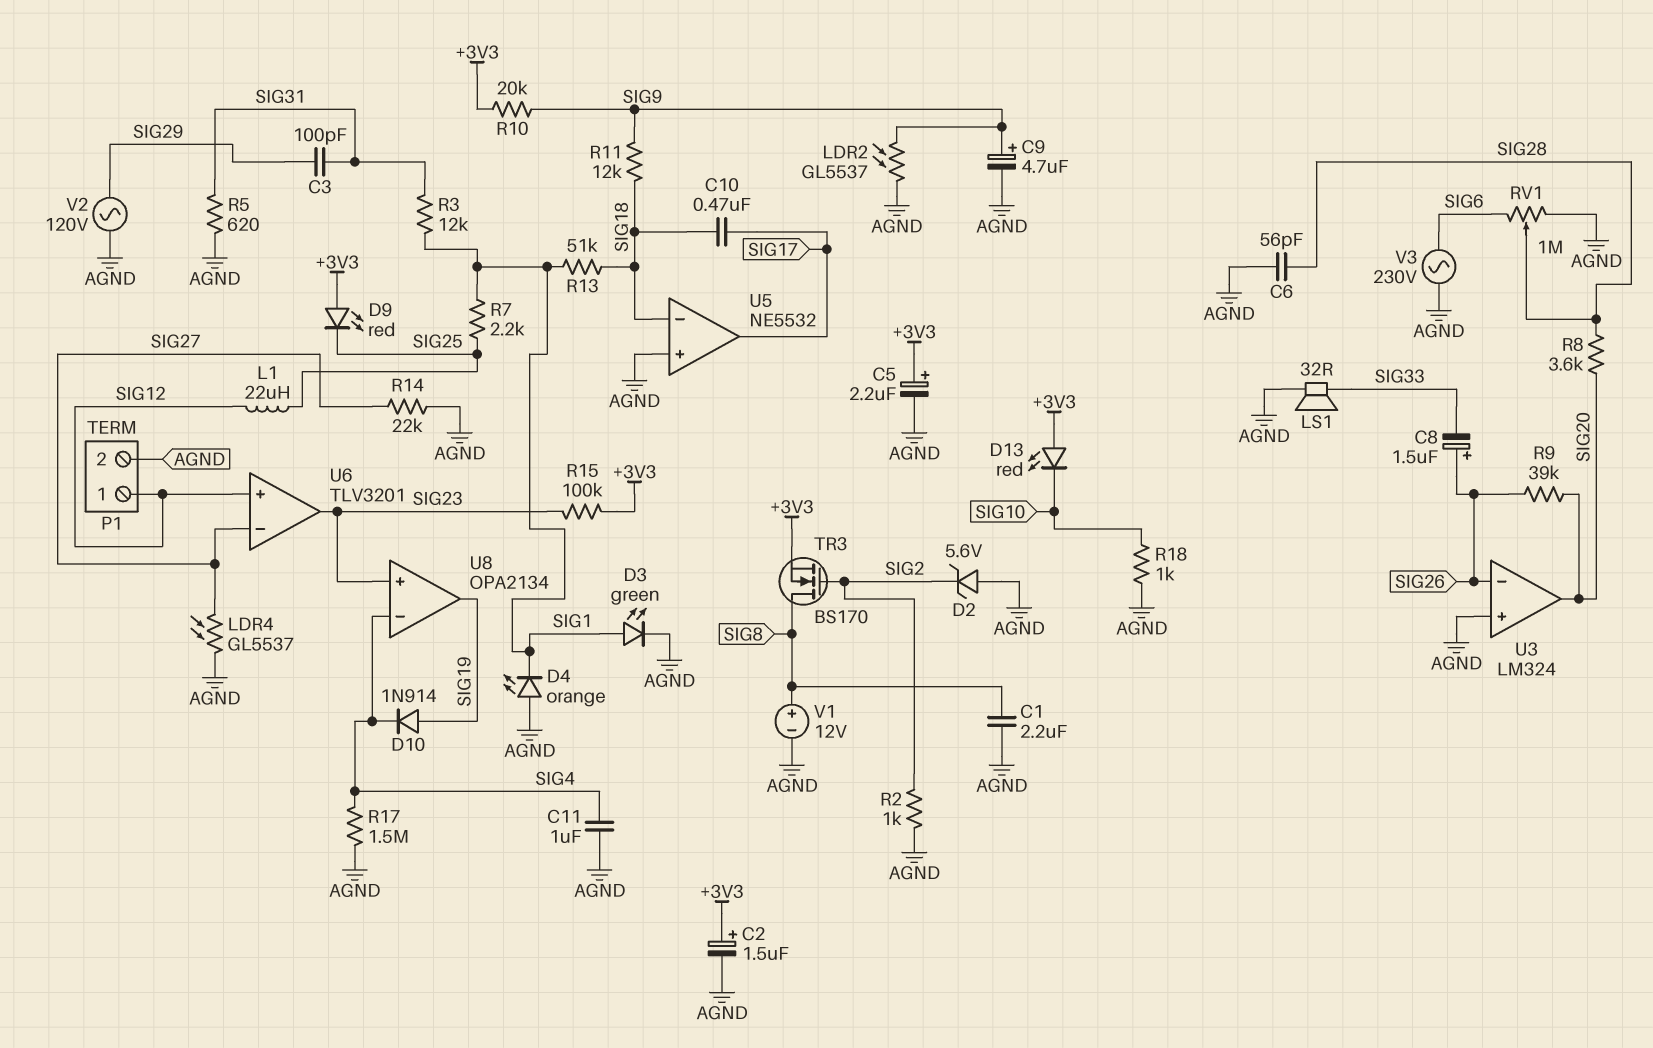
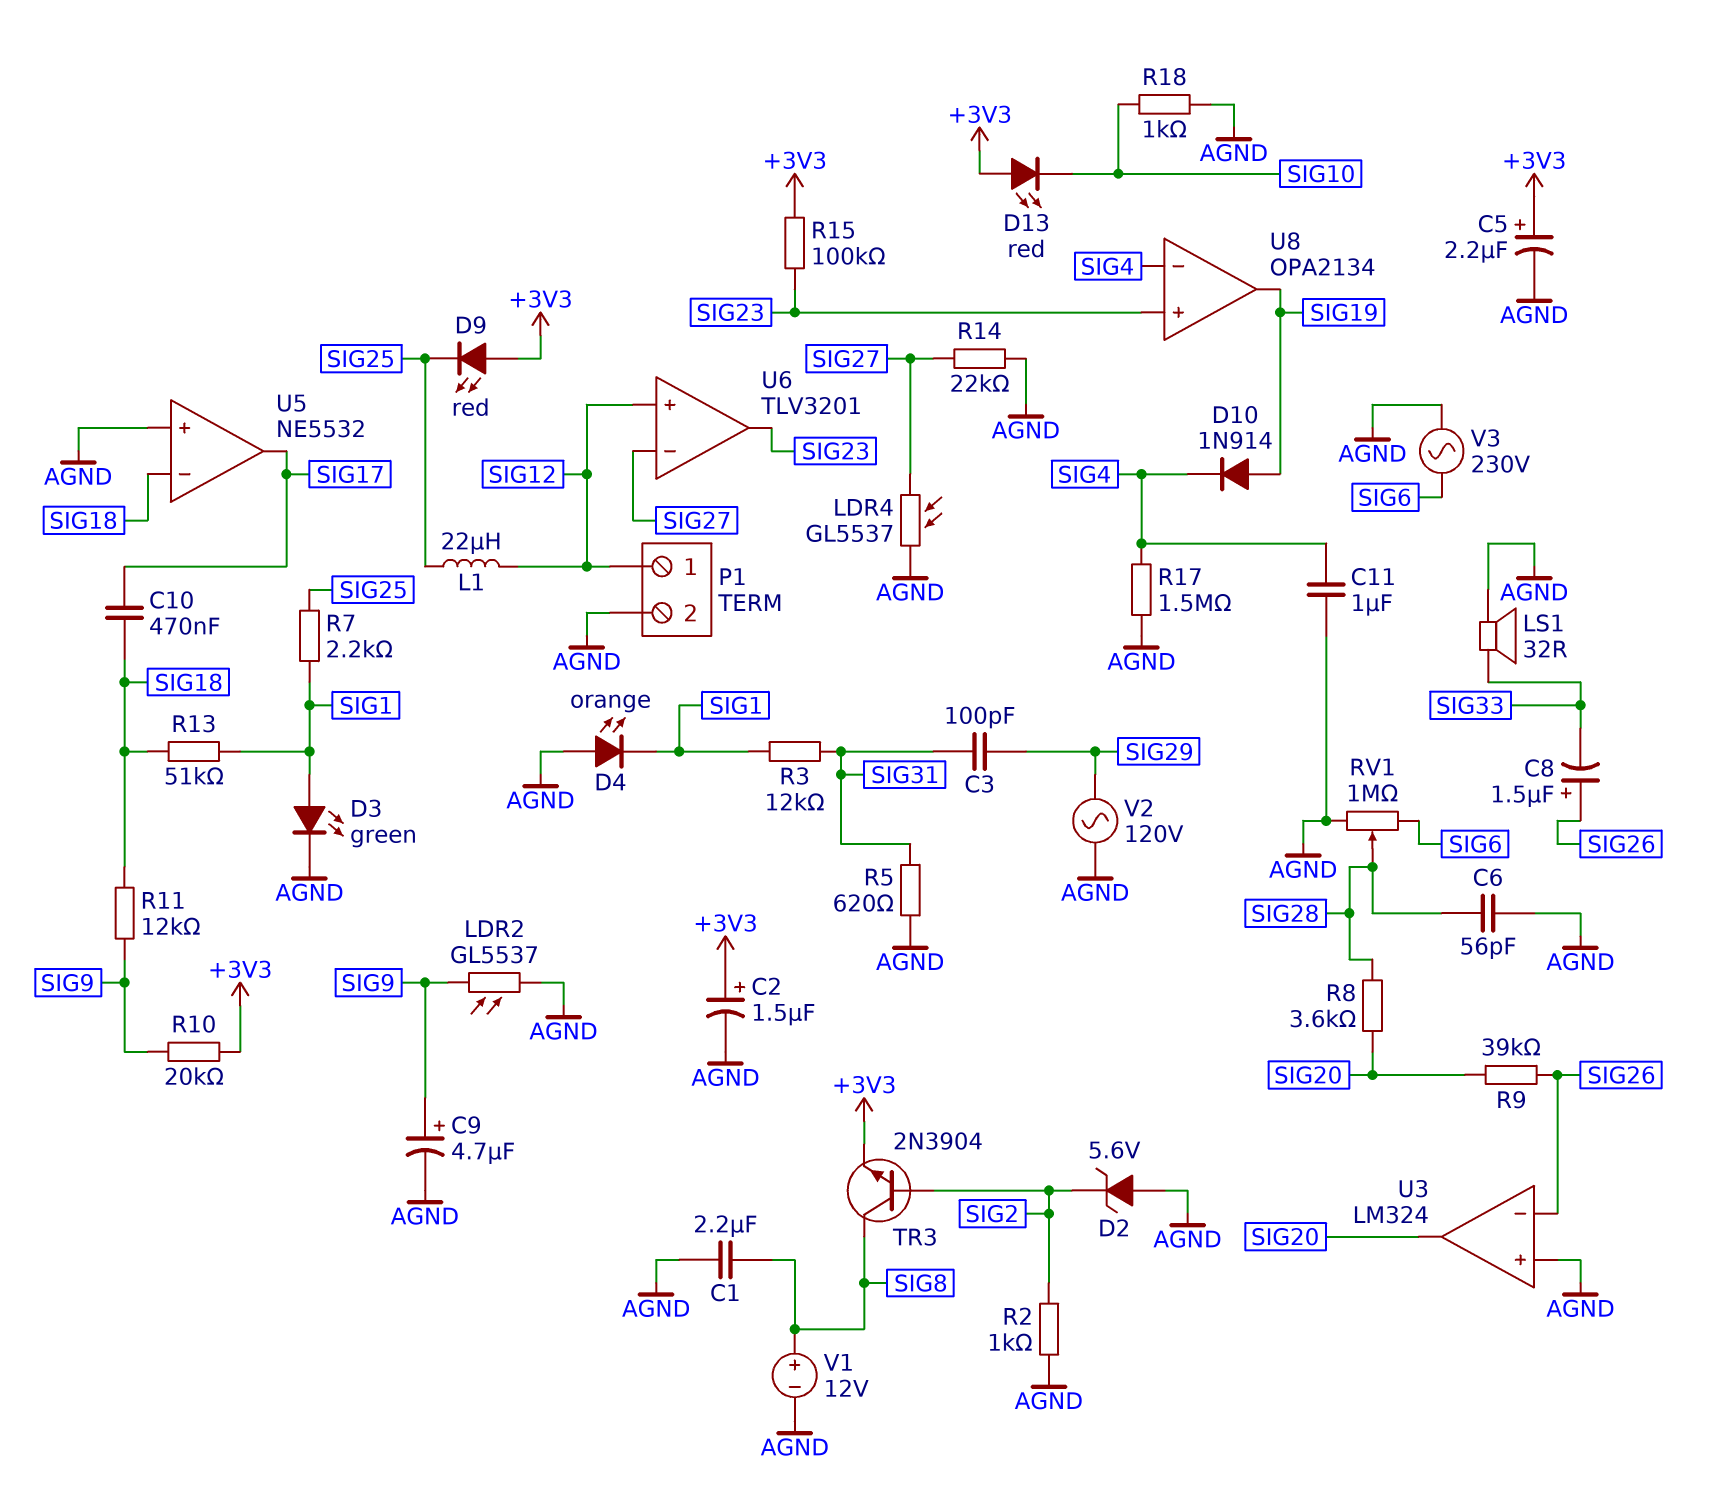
TR3: NMOS BS170 (G SIG2, D SIG8, S +3V3) -> NPN 2N3904 (B SIG2, C SIG8, E +3V3)

